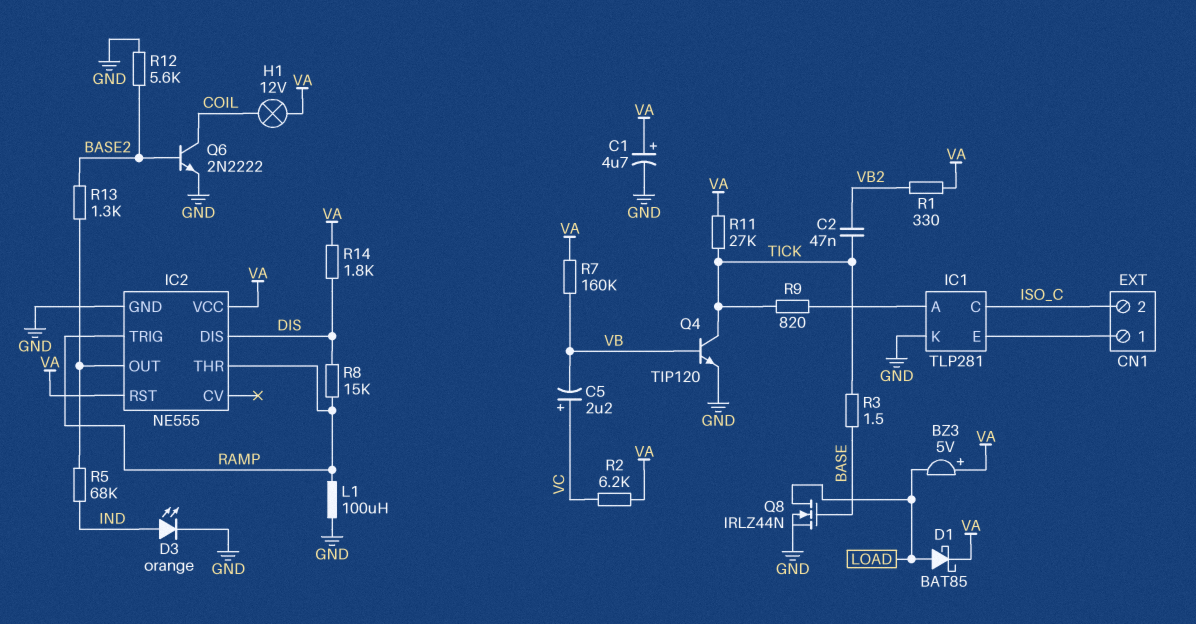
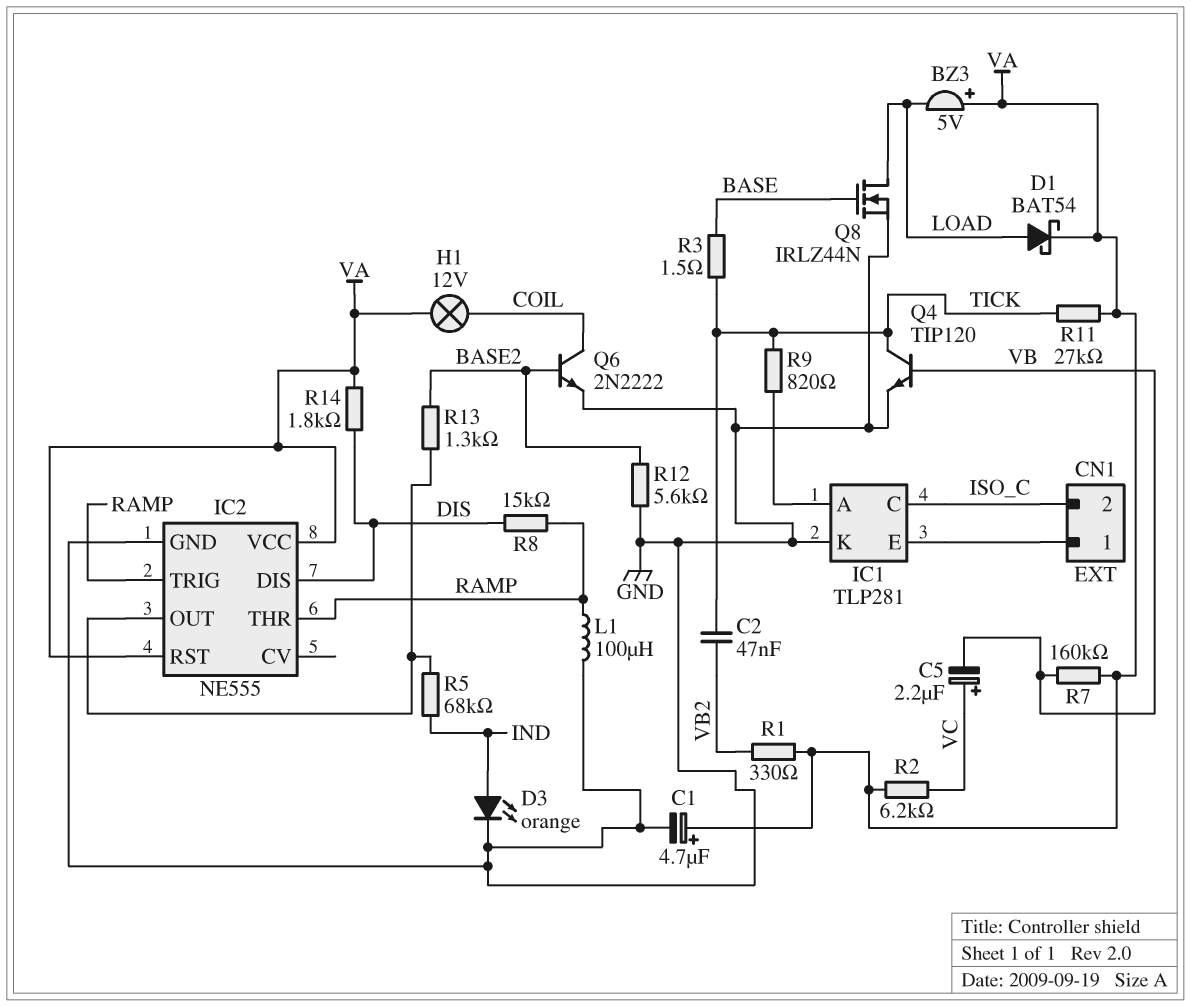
D1: schottky BAT85 (A LOAD, K VA) -> schottky BAT54 (A LOAD, K VA)

